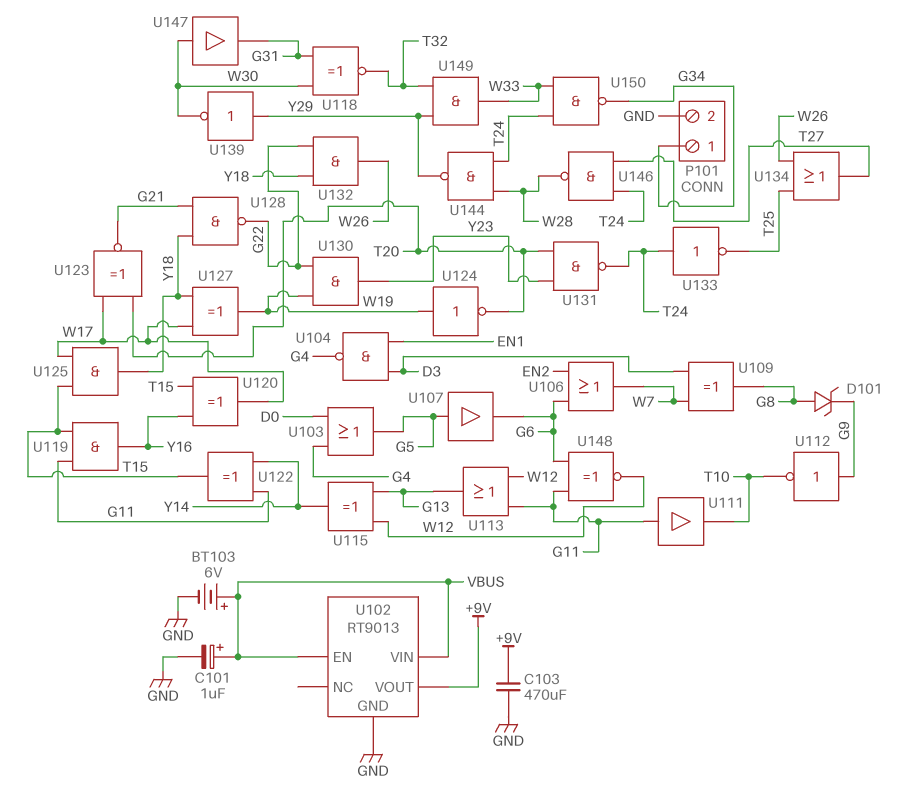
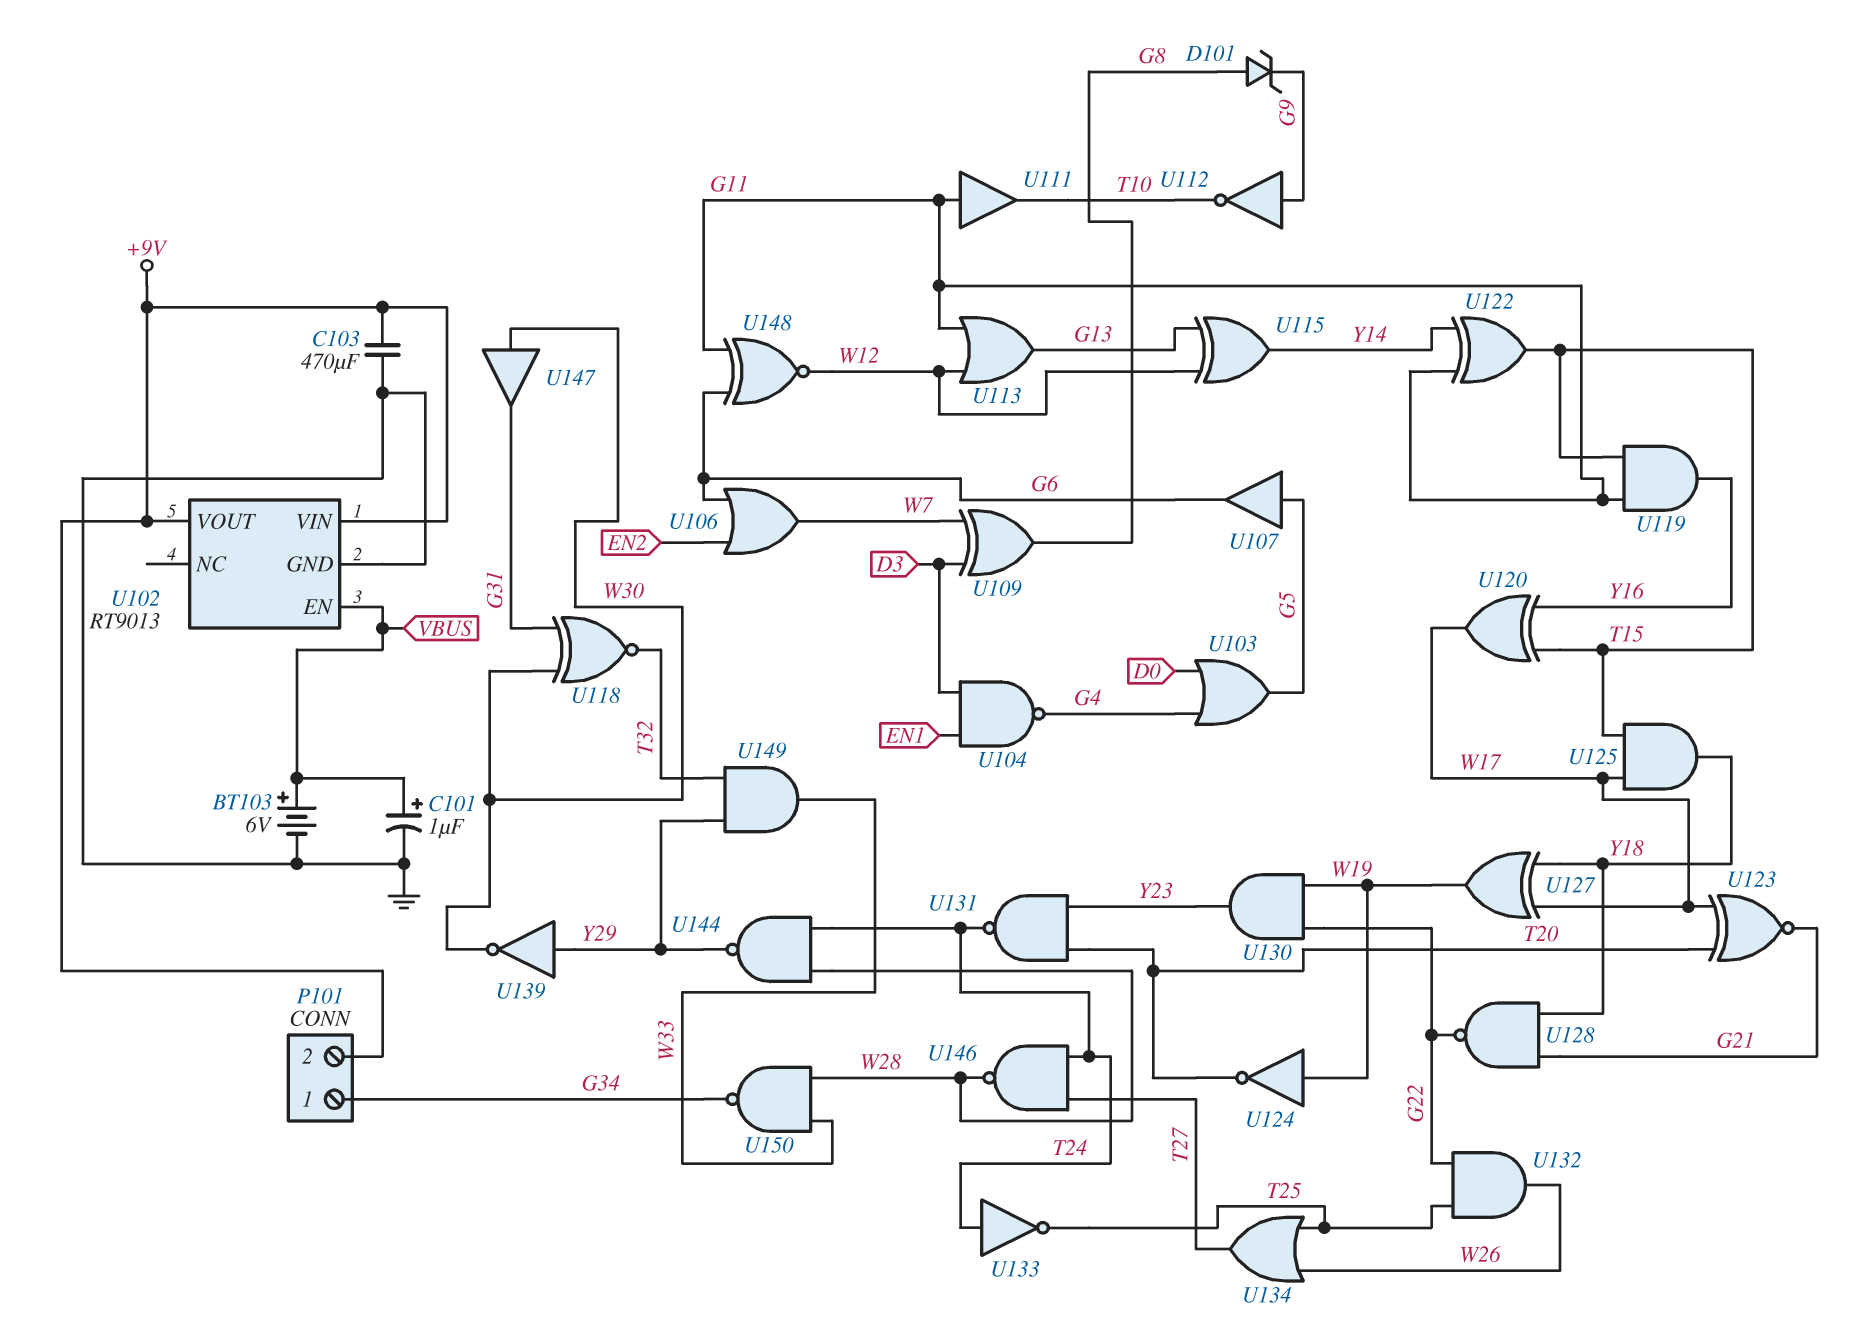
P101 pin 2: GND -> +9V
U102 pin VIN: VBUS -> +9V
U132: AND (in G22, in Y18, out W26) -> AND (in G22, in T25, out W26)
U150: NAND (in T24, in W33, out G34) -> NAND (in W28, in W33, out G34)

